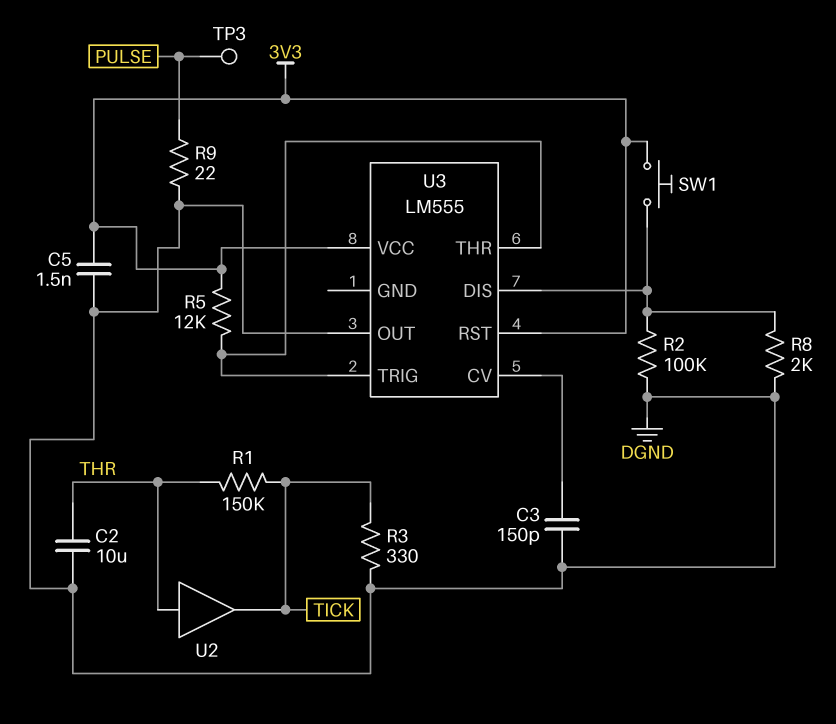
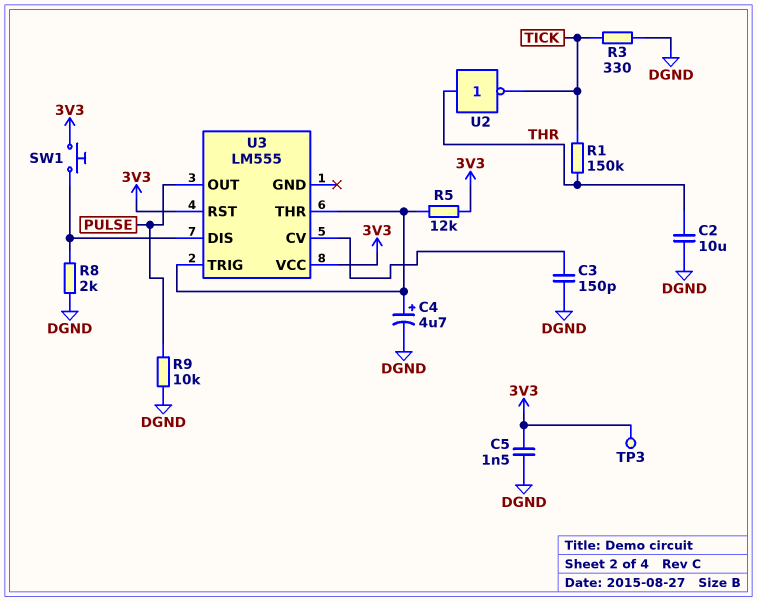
C4: none -> 4.7uF (plus U3/THR, minus DGND)
R2: 100k (DGND, U3/DIS) -> none
R9: 22 (DGND, PULSE) -> 10k (DGND, PULSE)
TP3: test point (PULSE) -> test point (3V3)
U2: buffer (in THR, out TICK) -> NOT (in THR, out TICK)
U3 pin OUT: DGND -> PULSE

